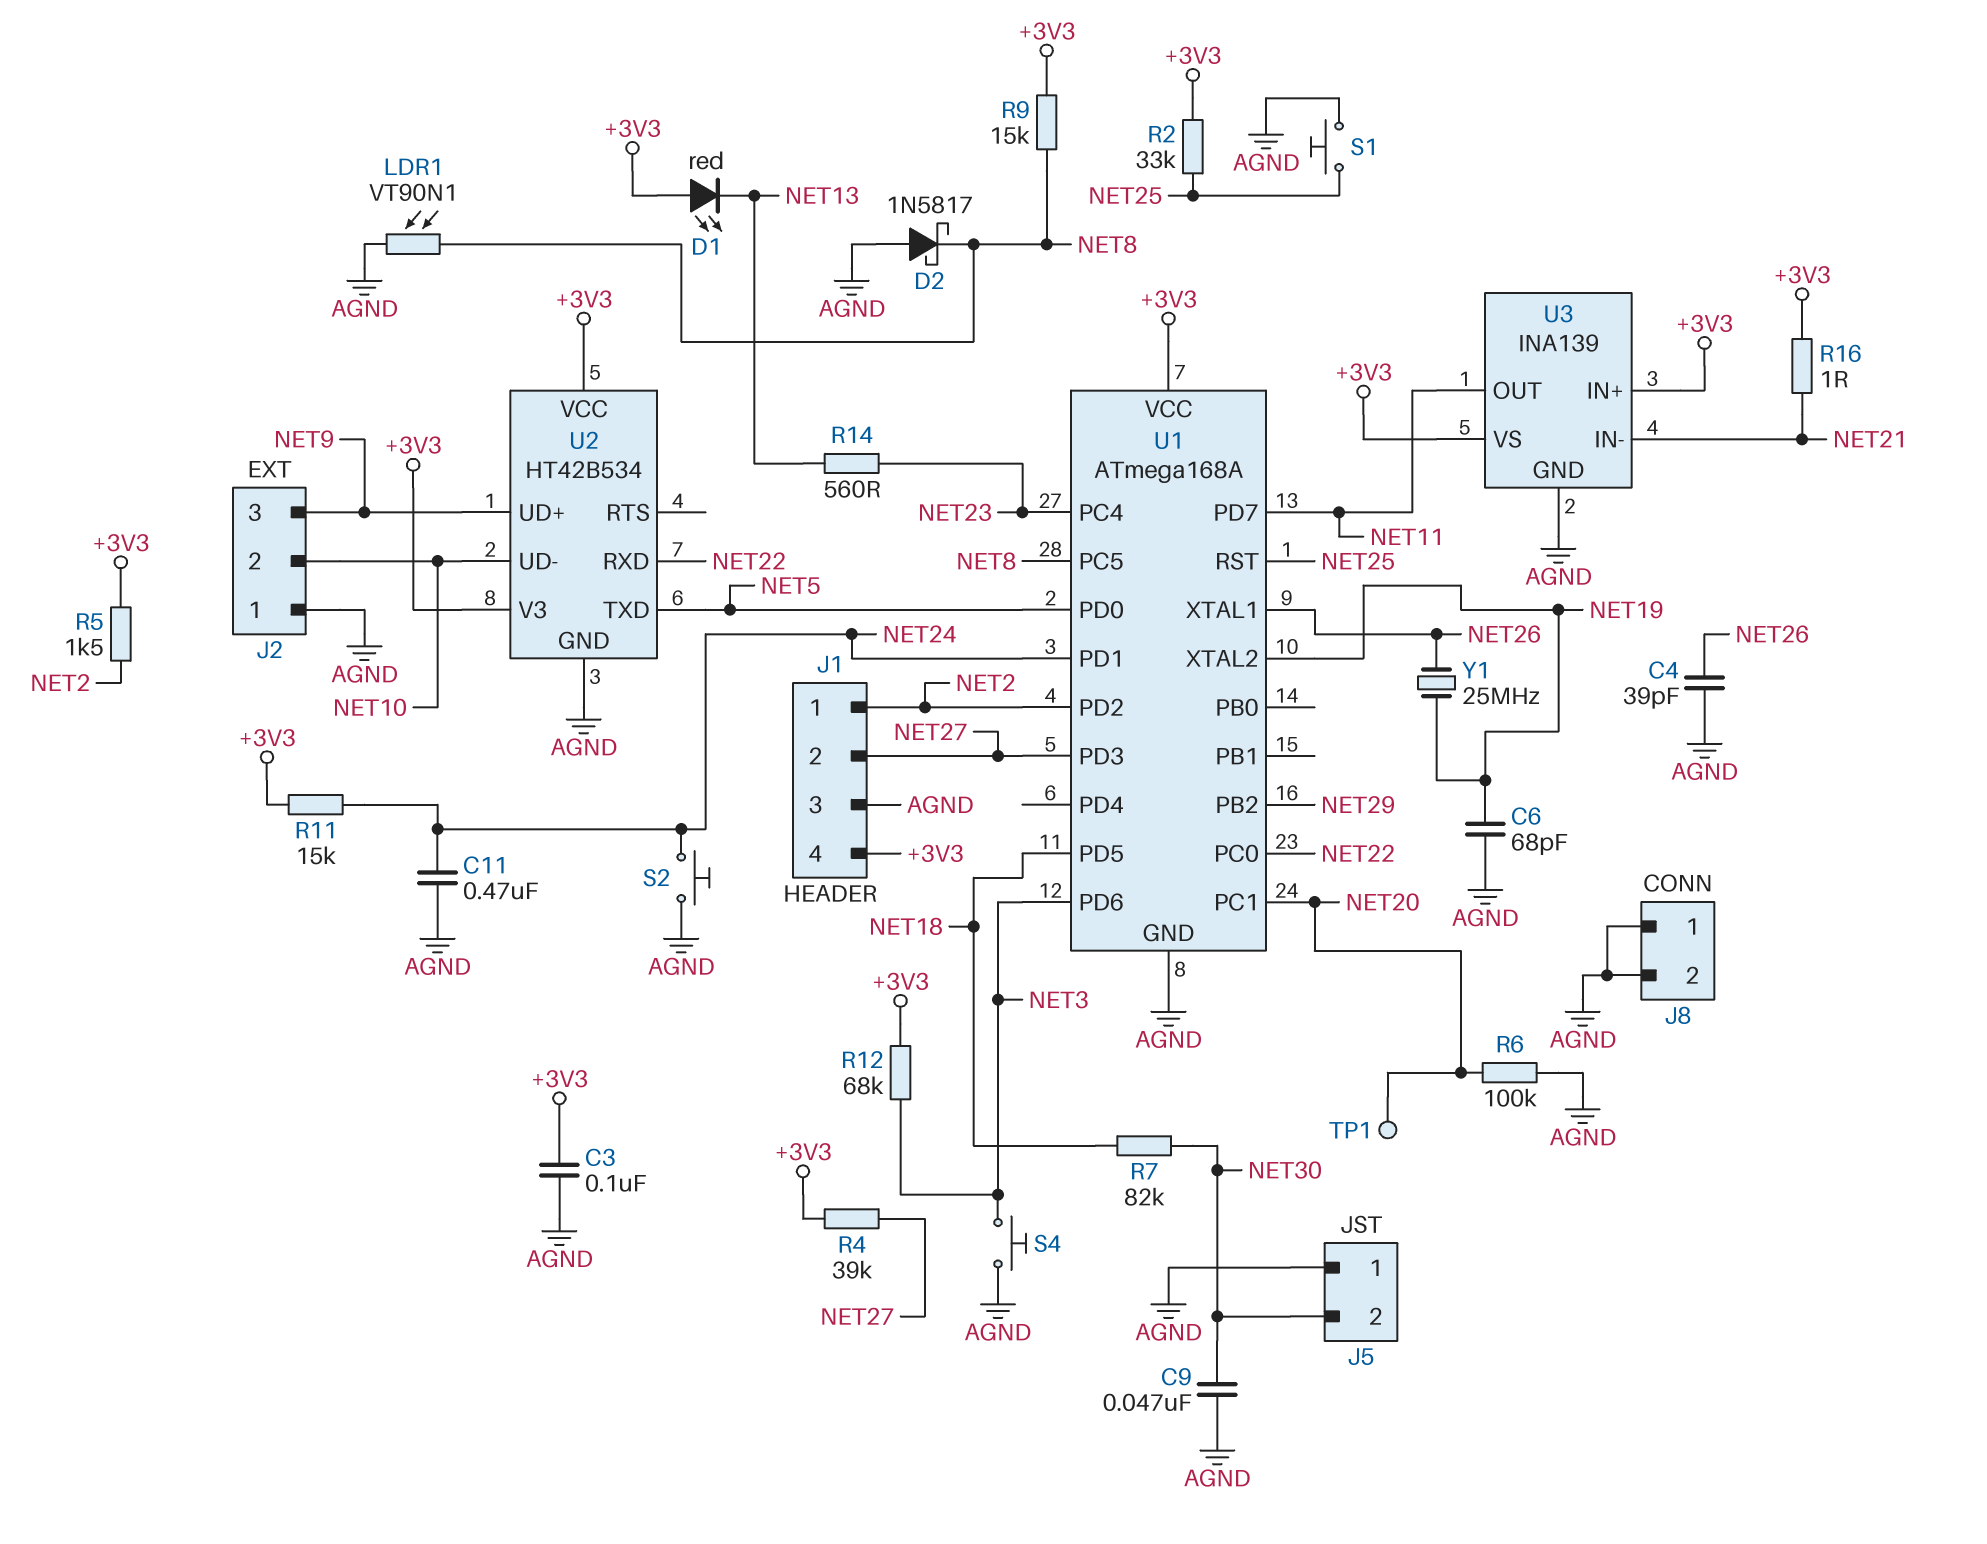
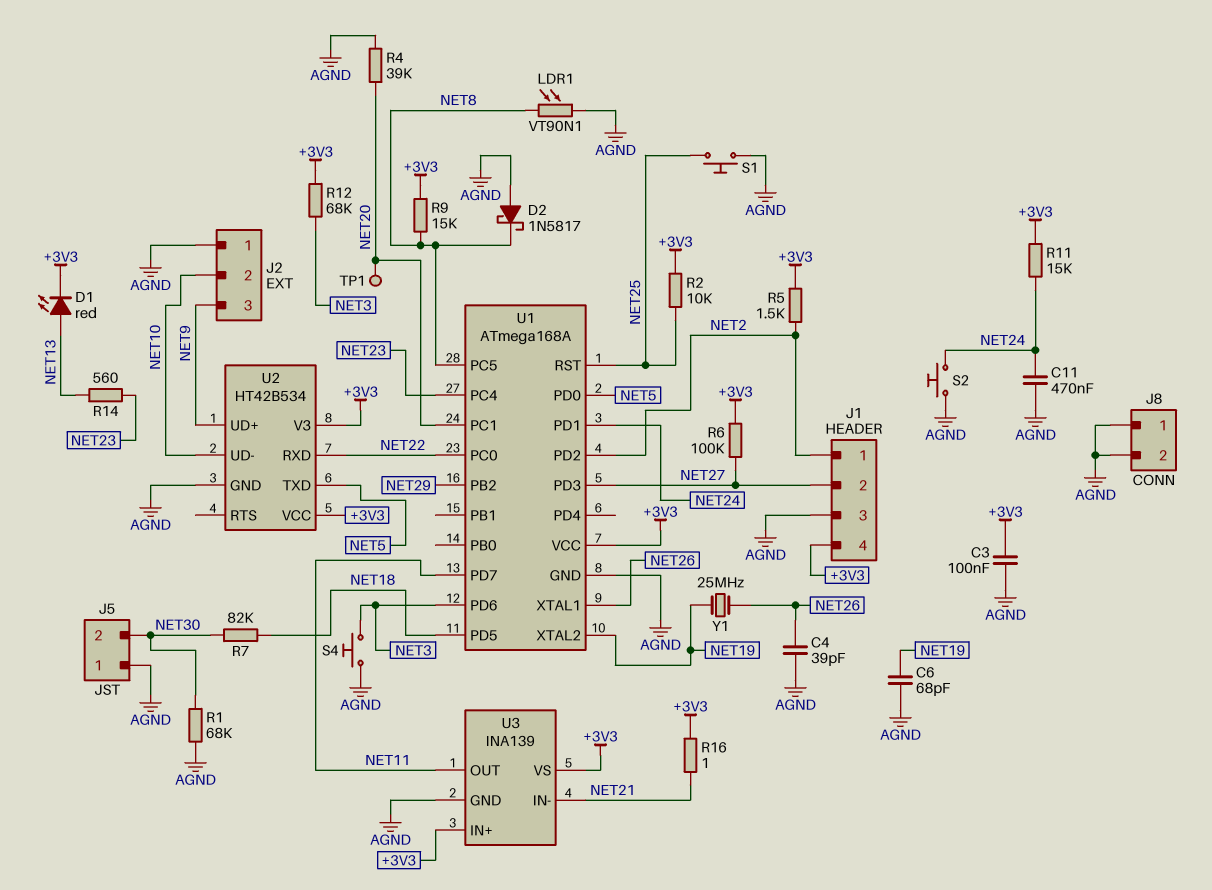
C9: 47nF (AGND, NET30) -> none
D1: LED red (A +3V3, K NET13) -> LED red (A NET13, K +3V3)
R1: none -> 68k (AGND, NET30)
R2: 33k (+3V3, NET25) -> 10k (+3V3, NET25)
R4: 39k (+3V3, NET27) -> 39k (AGND, NET20)
R6: 100k (AGND, NET20) -> 100k (+3V3, NET27)

